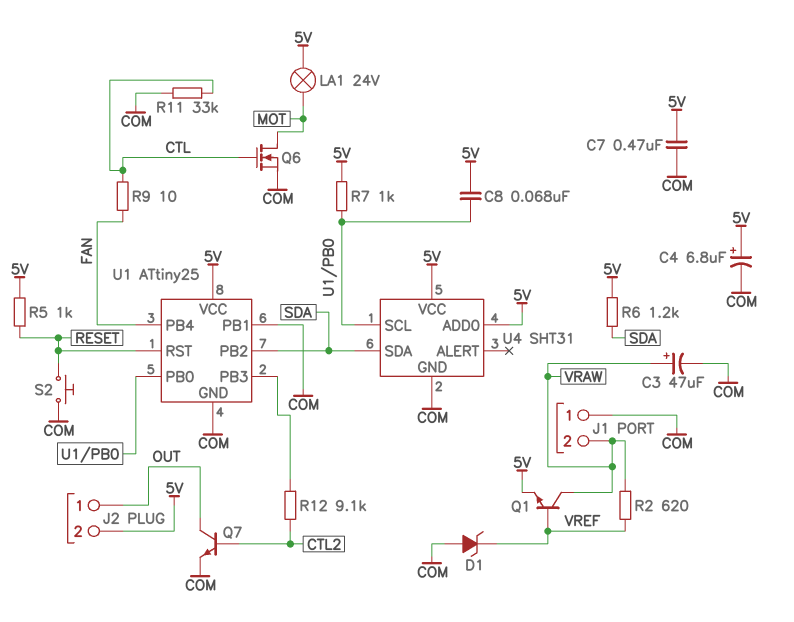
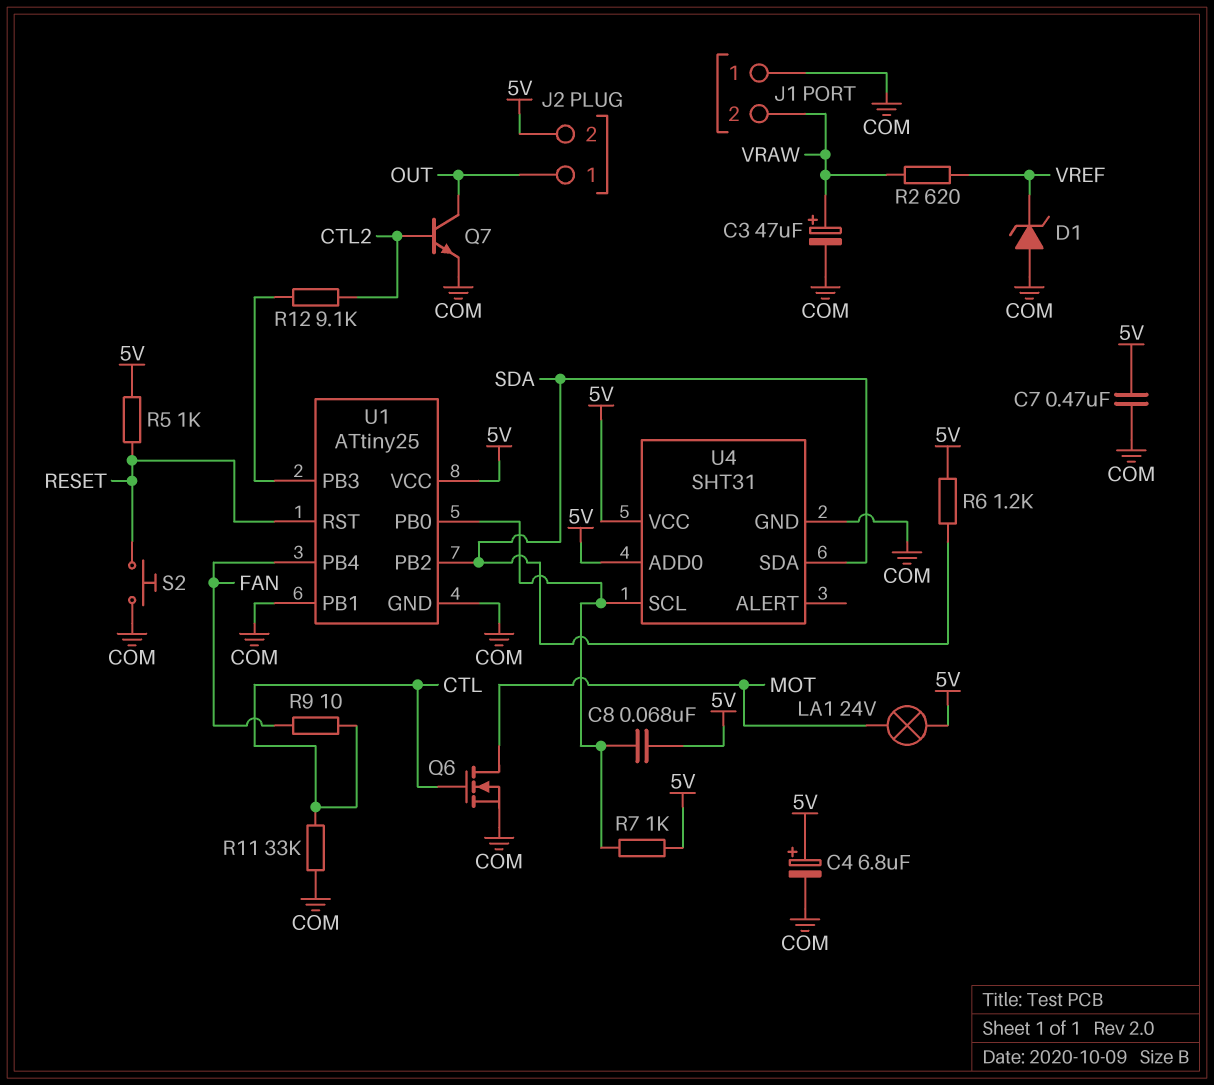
Q1: NPN (B VREF, C VRAW, E 5V) -> none

